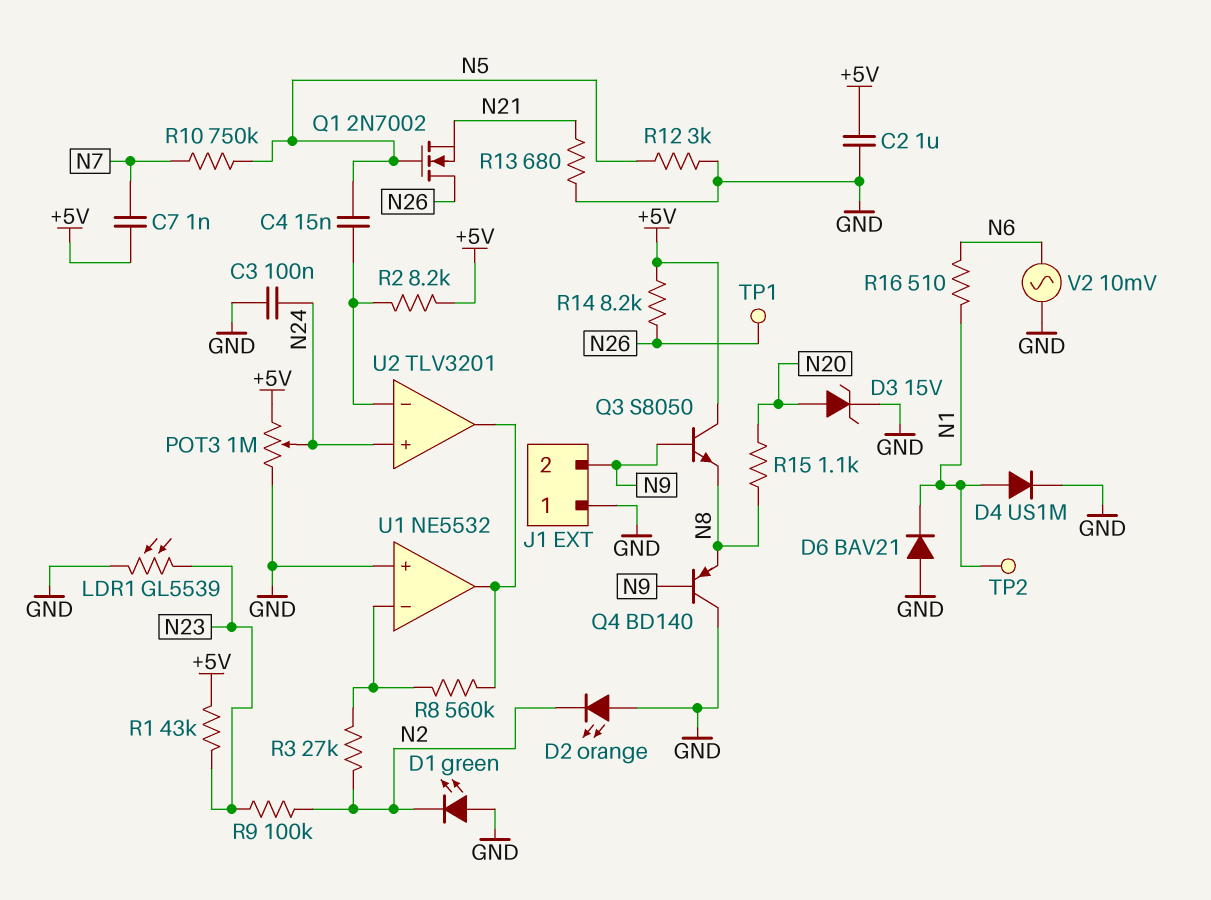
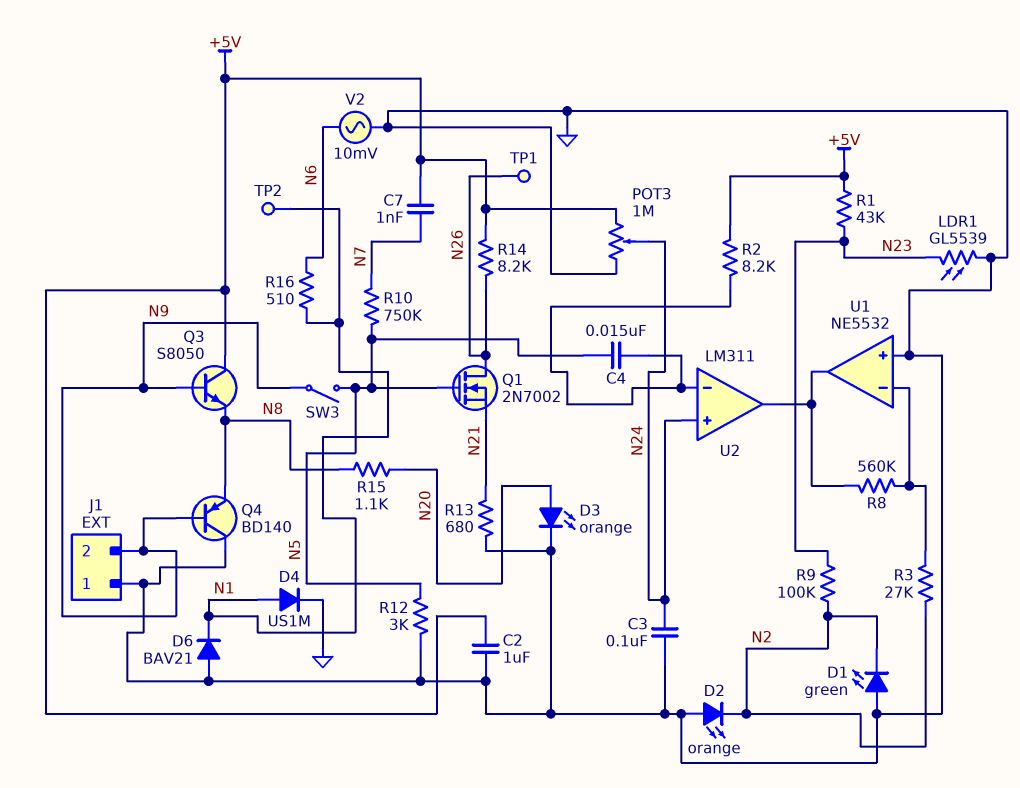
D3: zener 15V (A N20, K GND) -> LED orange (A N20, K GND)
SW3: none -> switch (N5, N9)
U2: TLV3201 -> LM311

